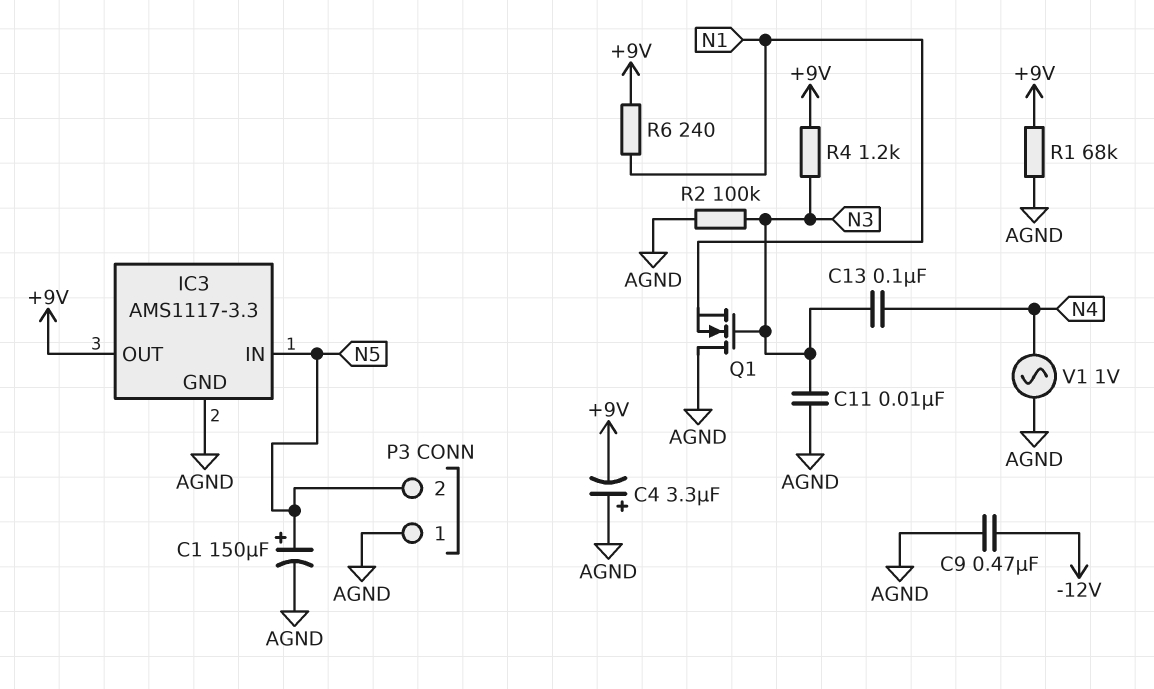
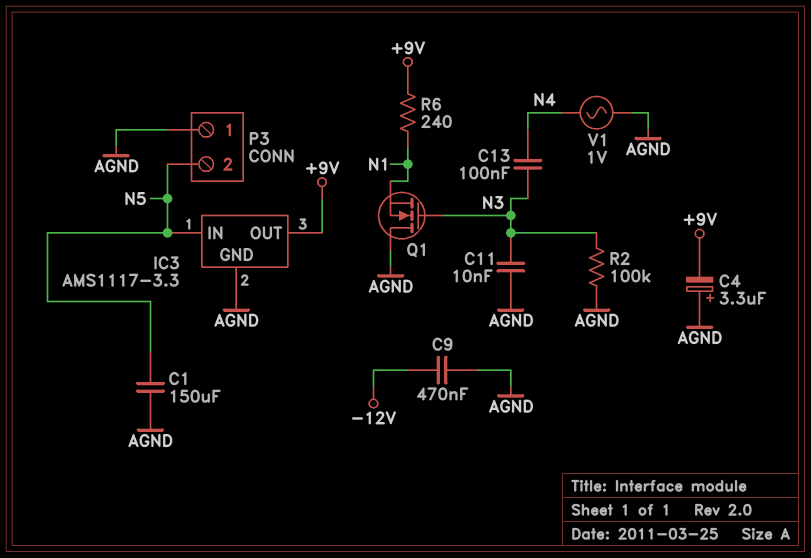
C1: 150uF (plus N5, minus AGND) -> 150uF (AGND, N5)
R1: 68k (+9V, AGND) -> none
R4: 1.2k (+9V, N3) -> none

